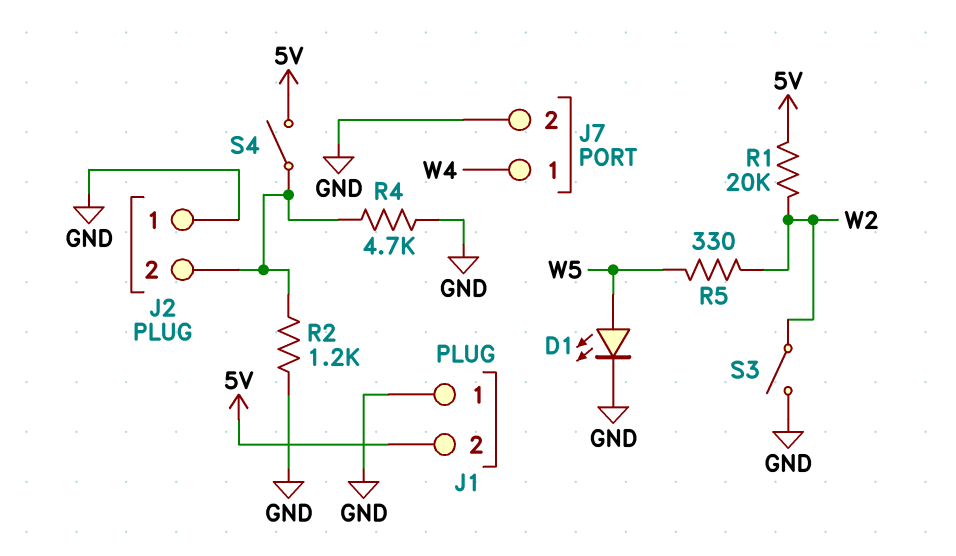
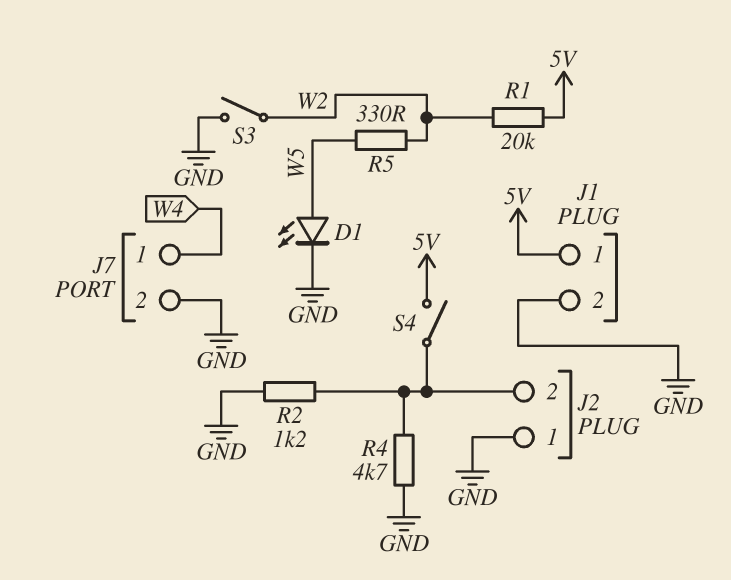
J1 pin 1: GND -> 5V
J1 pin 2: 5V -> GND

